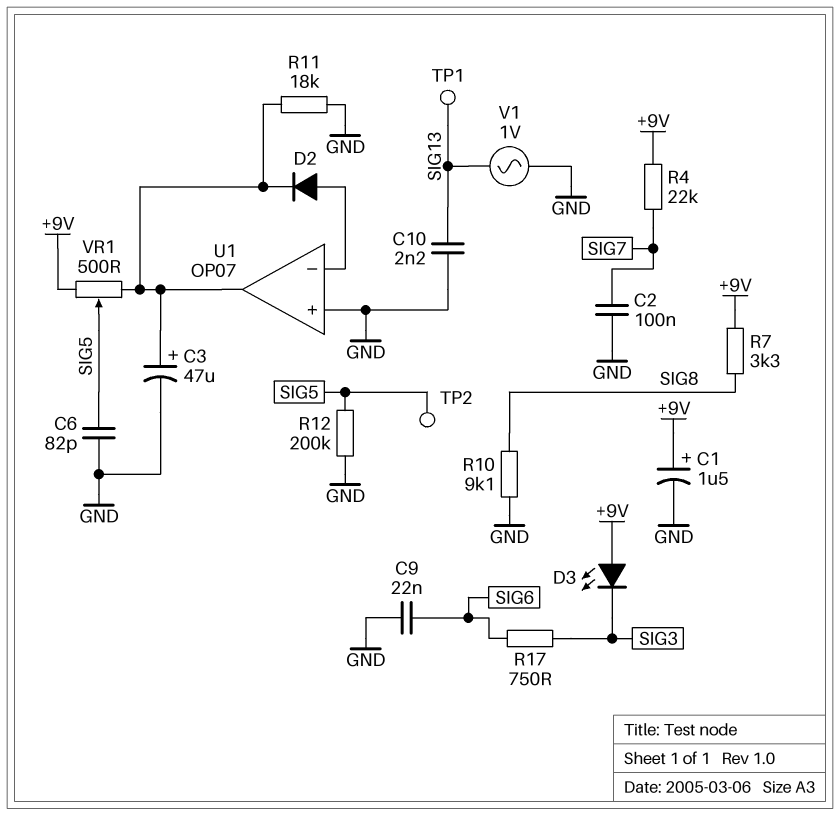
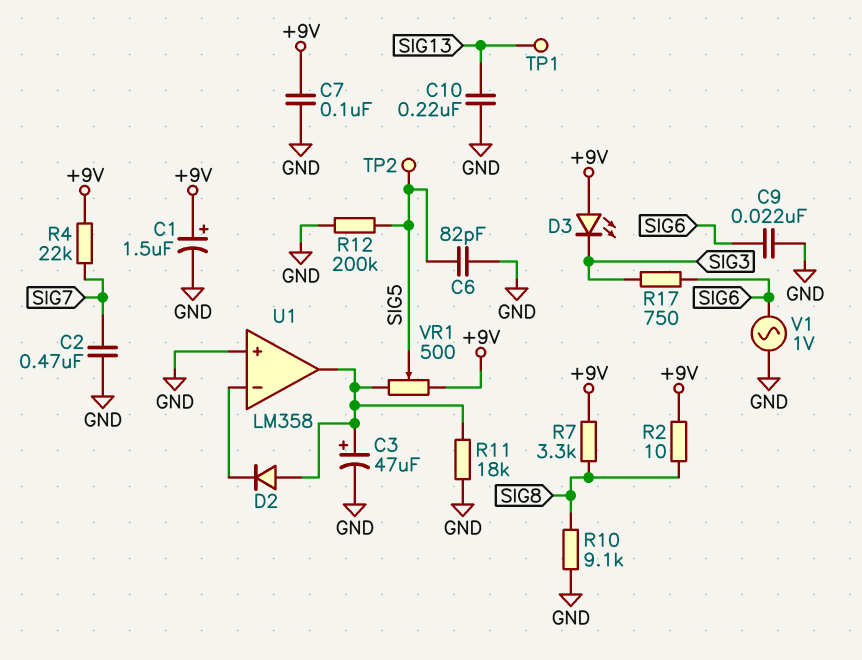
C2: 100nF (GND, SIG7) -> 470nF (GND, SIG7)
C7: none -> 100nF (+9V, GND)
C10: 2.2nF (GND, SIG13) -> 220nF (GND, SIG13)
D2: diode (A U1/in-, K U1/out) -> diode (A U1/out, K U1/in-)
R2: none -> 10 (+9V, SIG8)
U1: OP07 -> LM358
V1: AC 1V (GND, SIG13) -> AC 1V (GND, SIG6)

